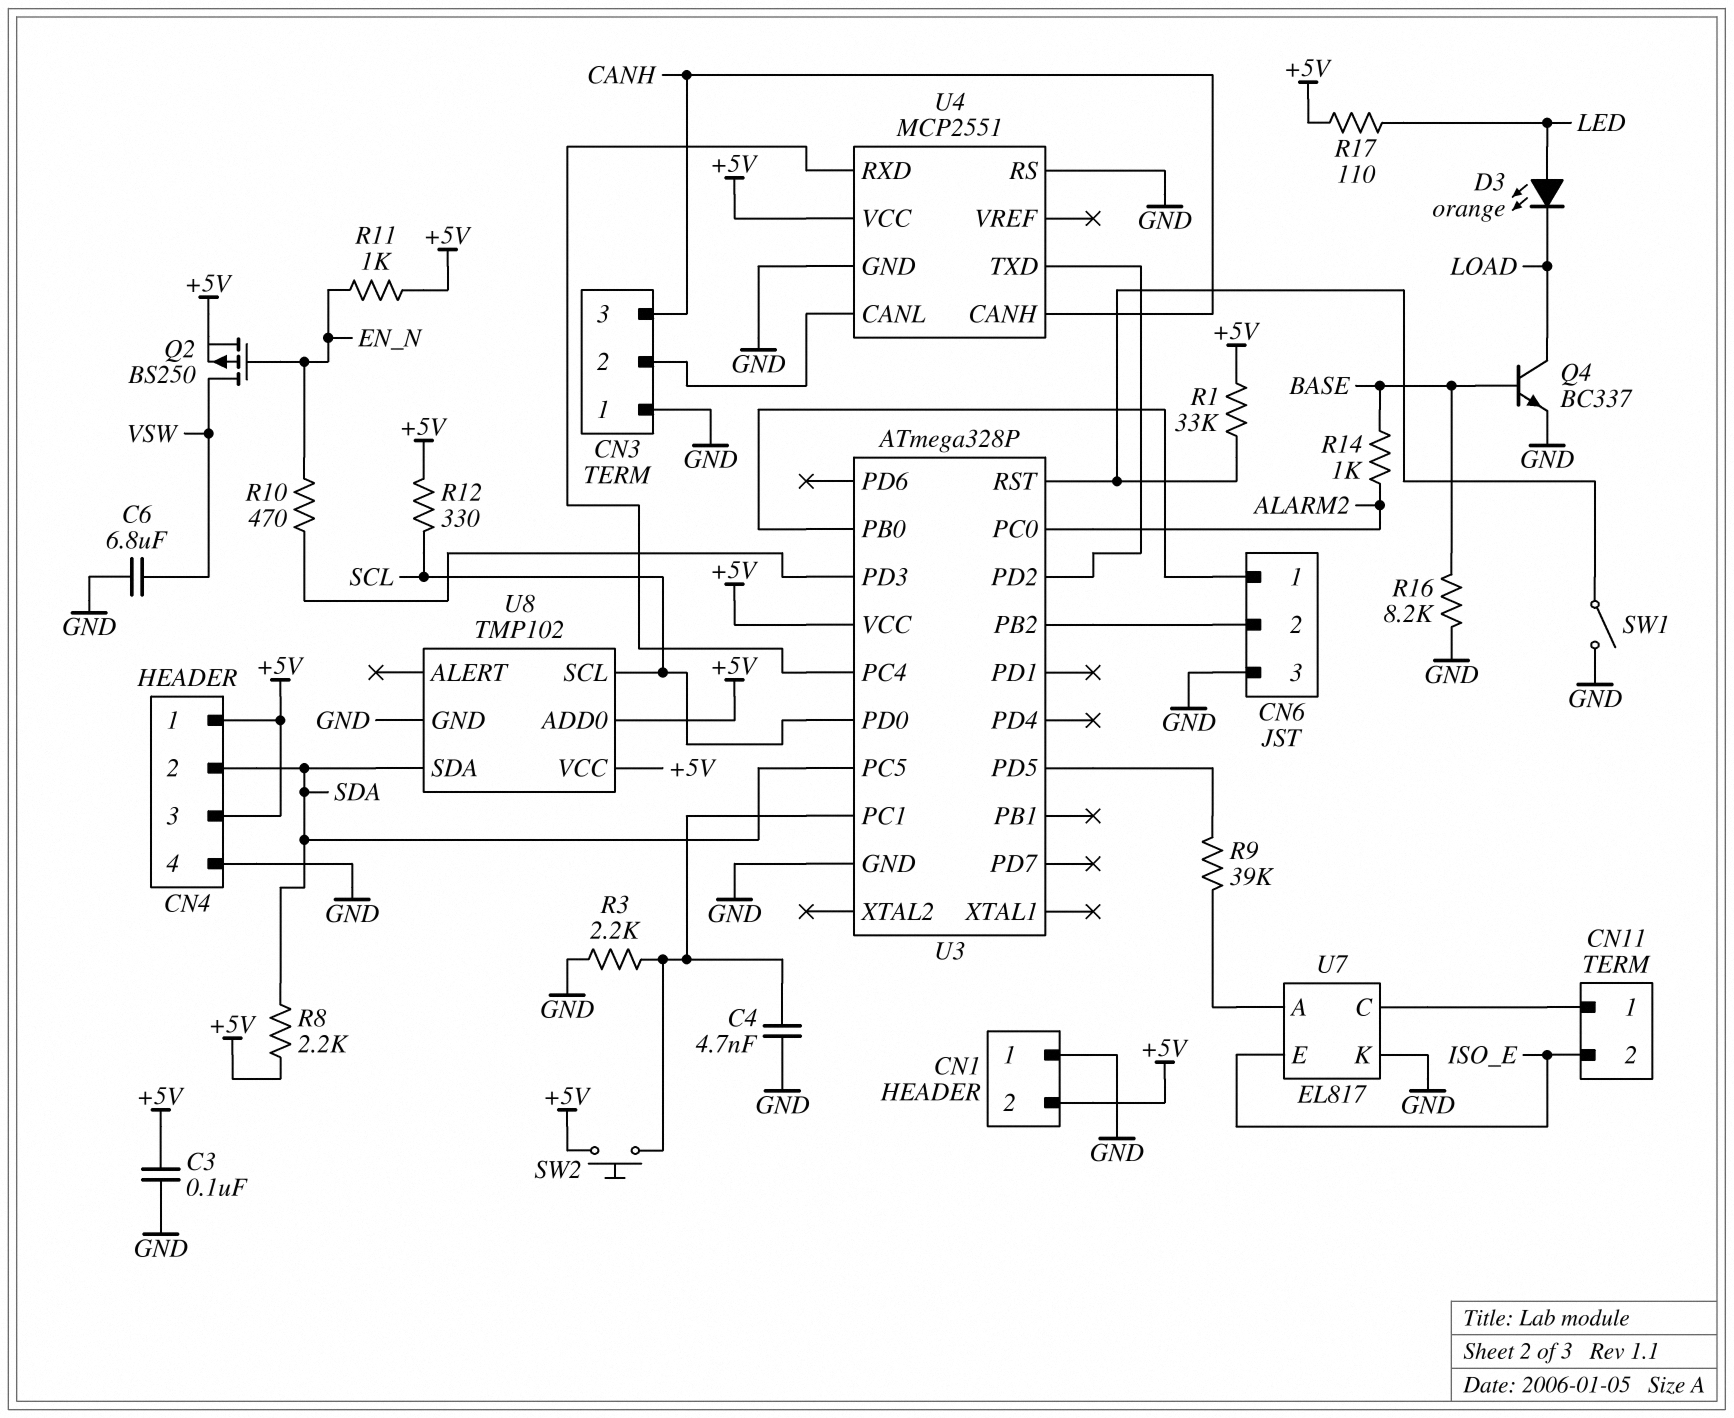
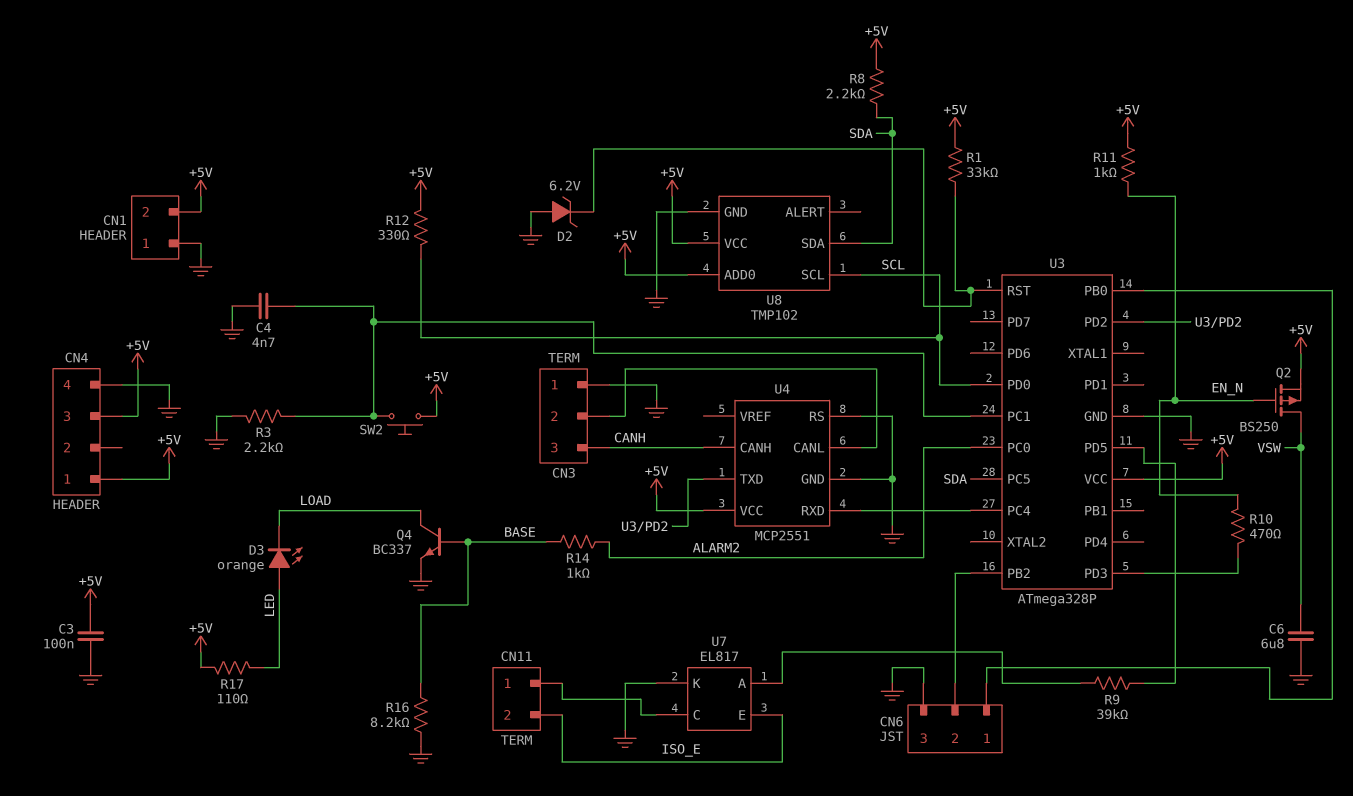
CN4 pin 2: SDA -> none
D2: none -> zener 6.2V (A GND, K U3/RST)
SW1: switch (GND, U3/RST) -> none

